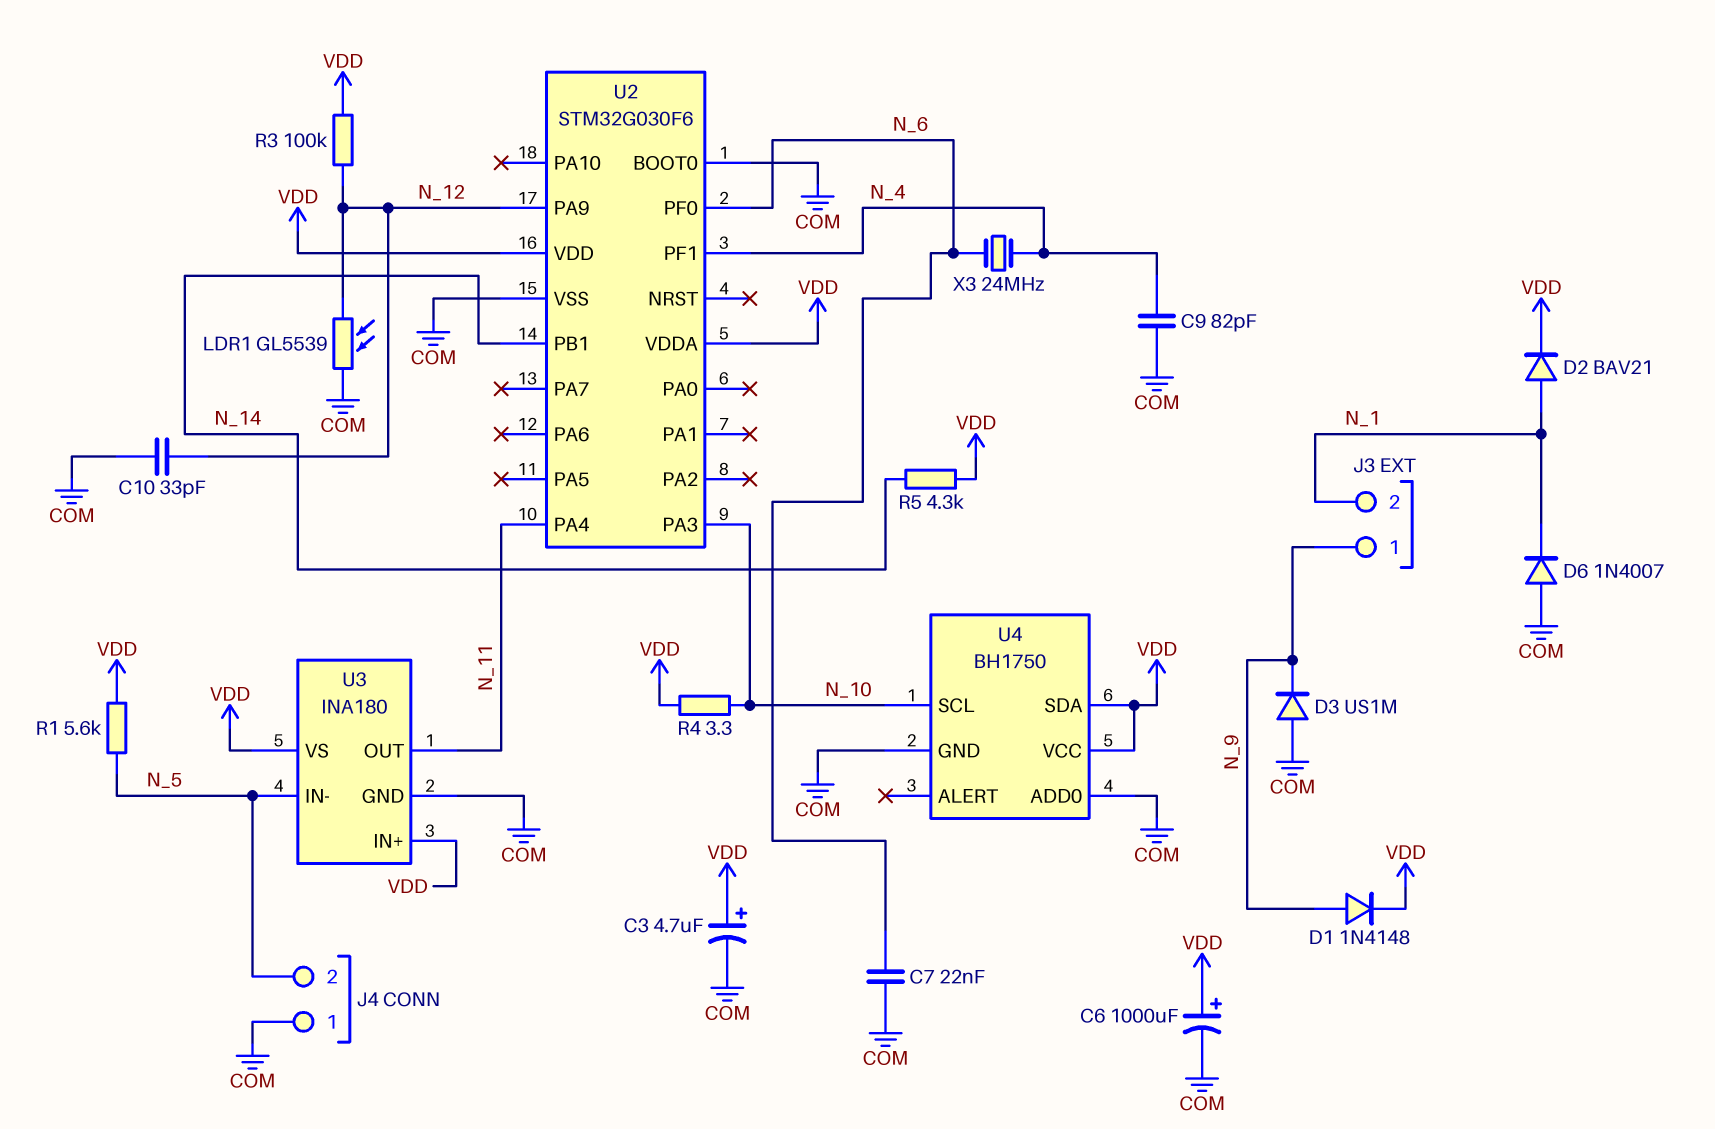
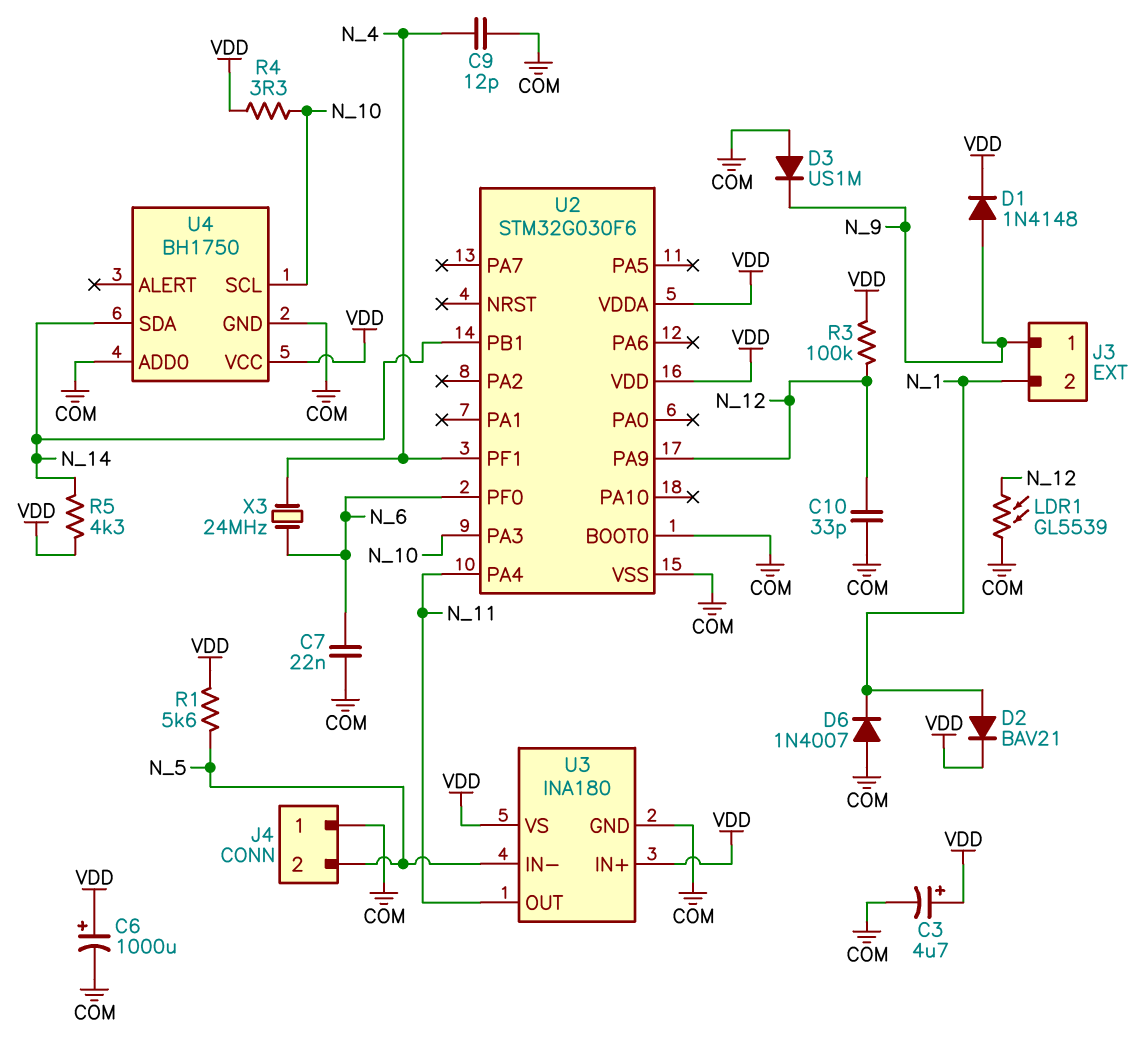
C9: 82pF (COM, N_4) -> 12pF (COM, N_4)
U4 pin SDA: VDD -> N_14

